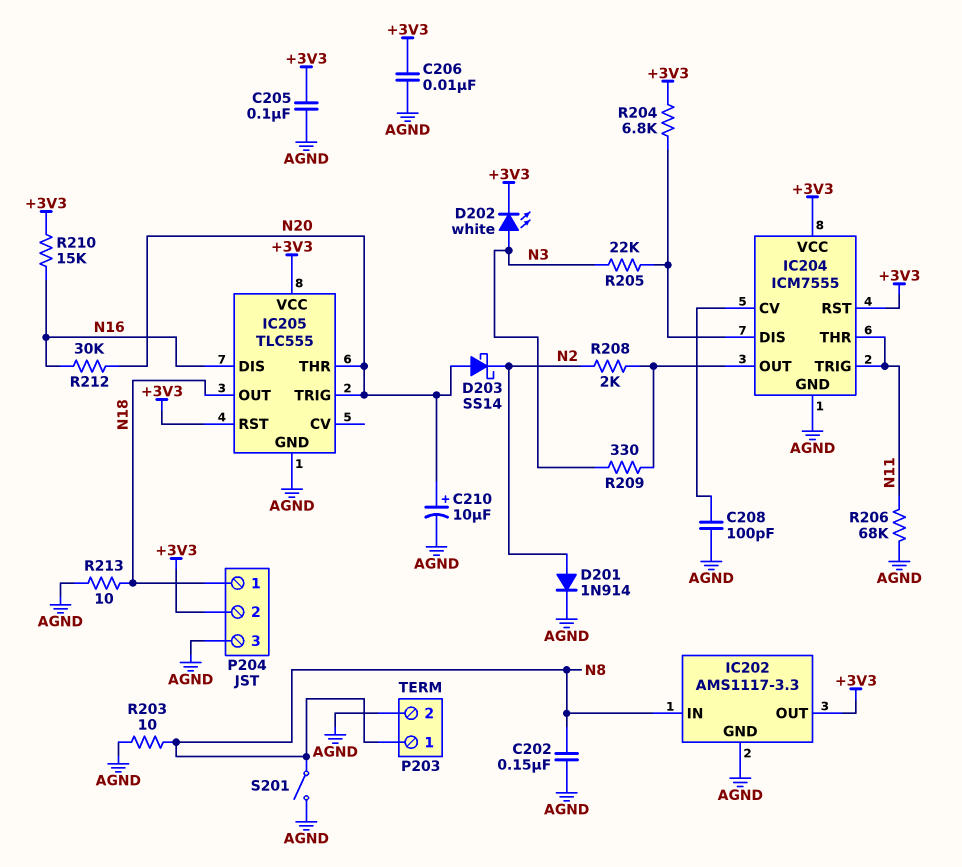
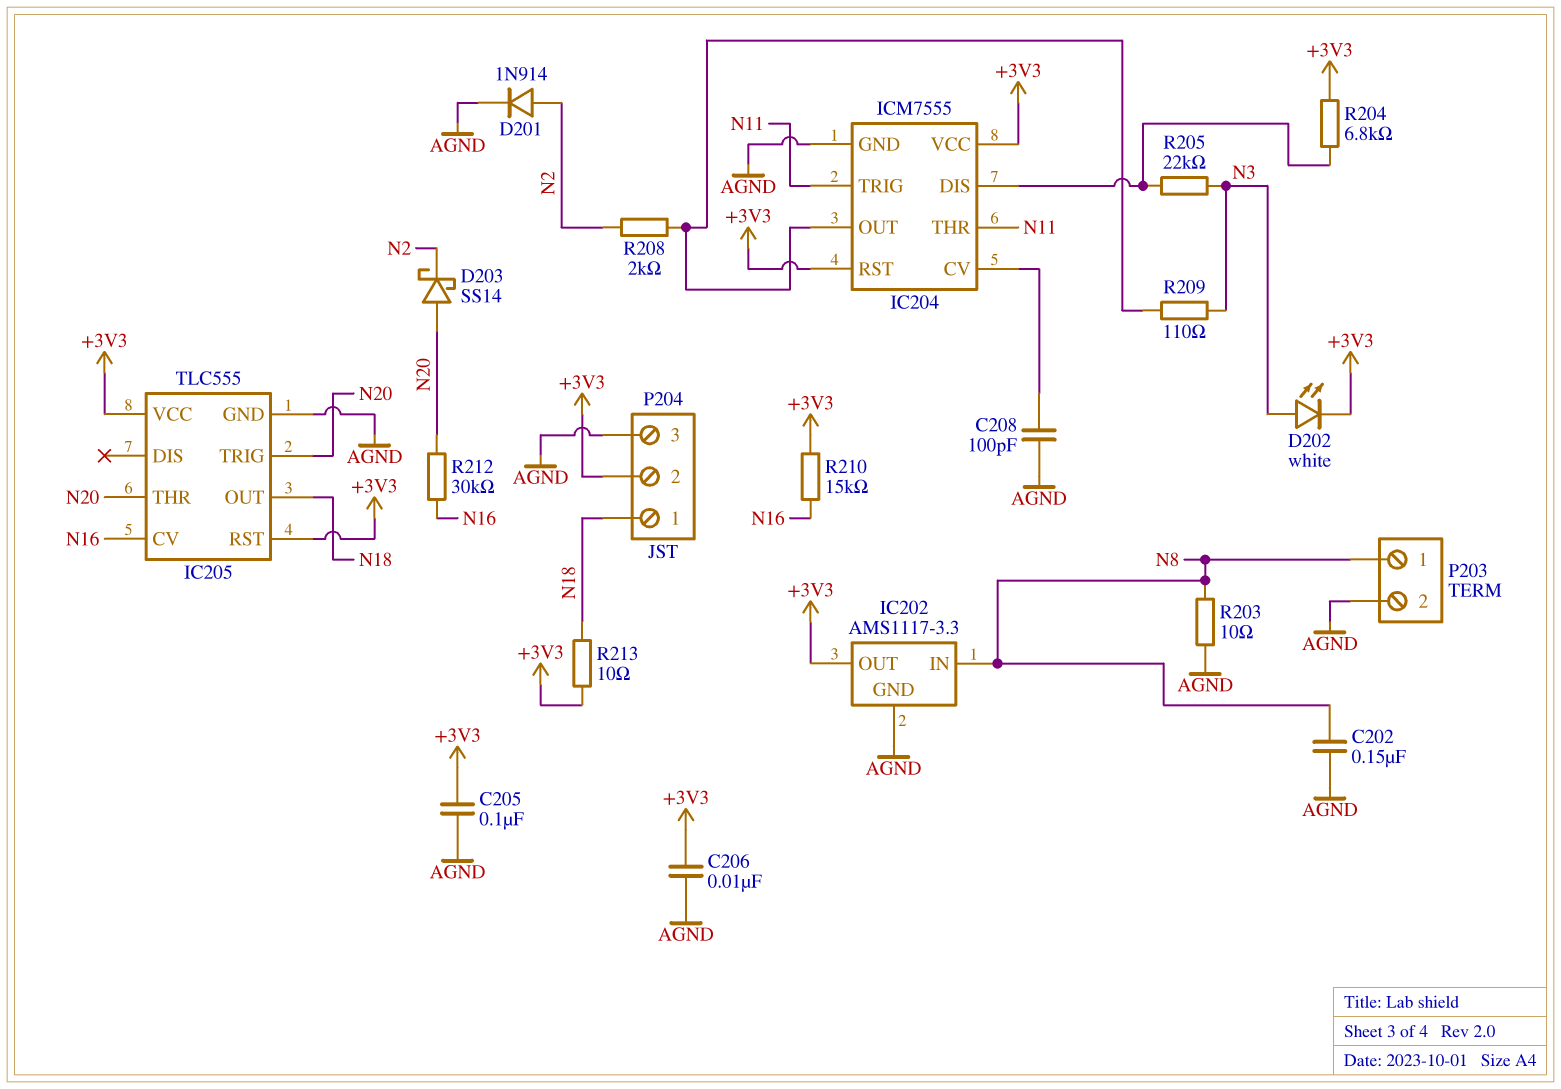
C210: 10uF (plus N20, minus AGND) -> none
IC205 pin CV: none -> N16
IC205 pin DIS: N16 -> none
R206: 68k (AGND, N11) -> none
R209: 330 (IC204/OUT, N3) -> 110 (IC204/OUT, N3)
R213: 10 (AGND, N18) -> 10 (+3V3, N18)
S201: switch (AGND, N8) -> none

